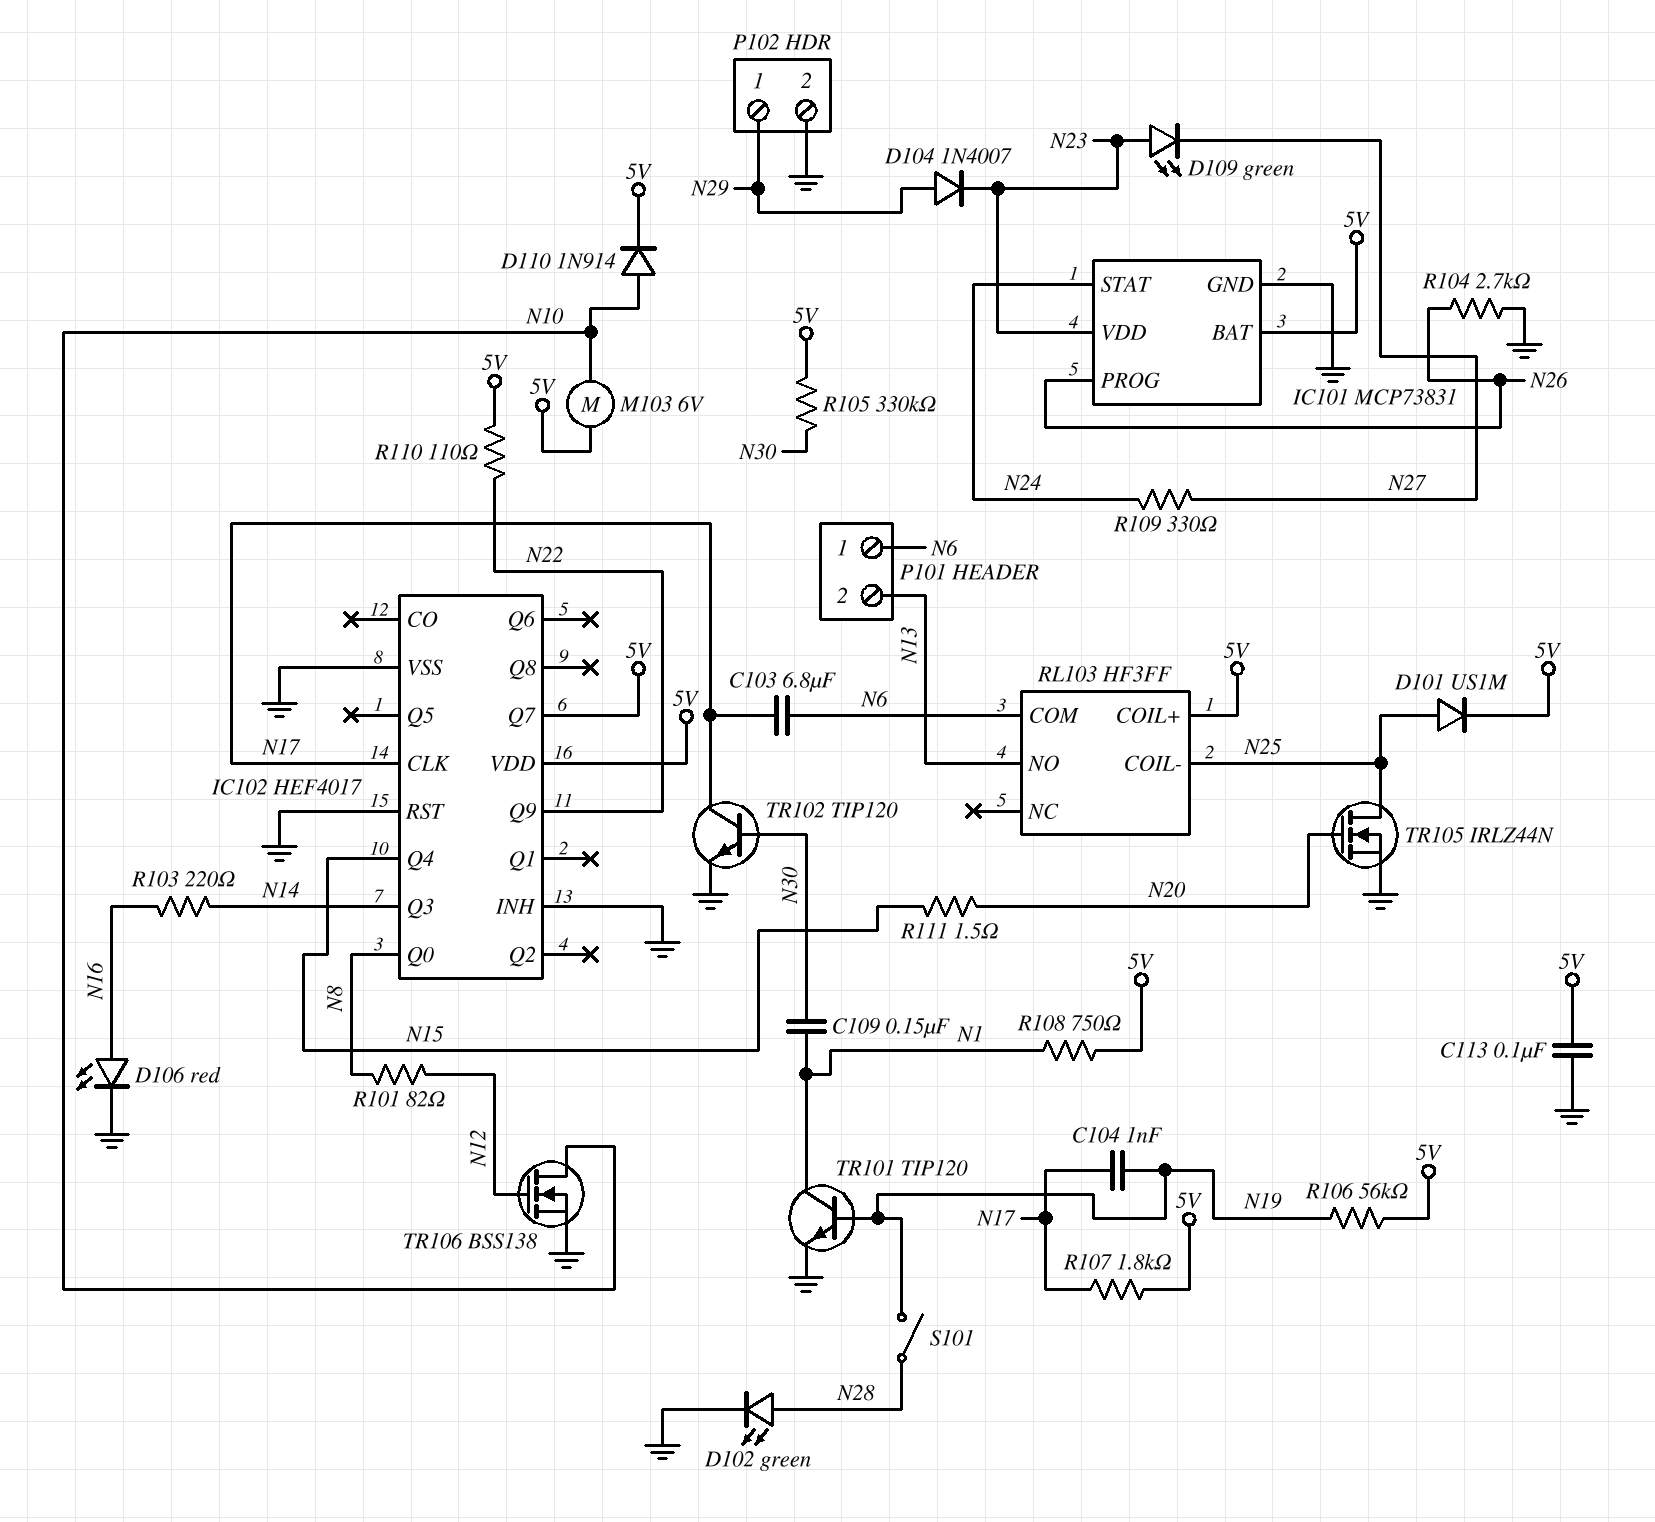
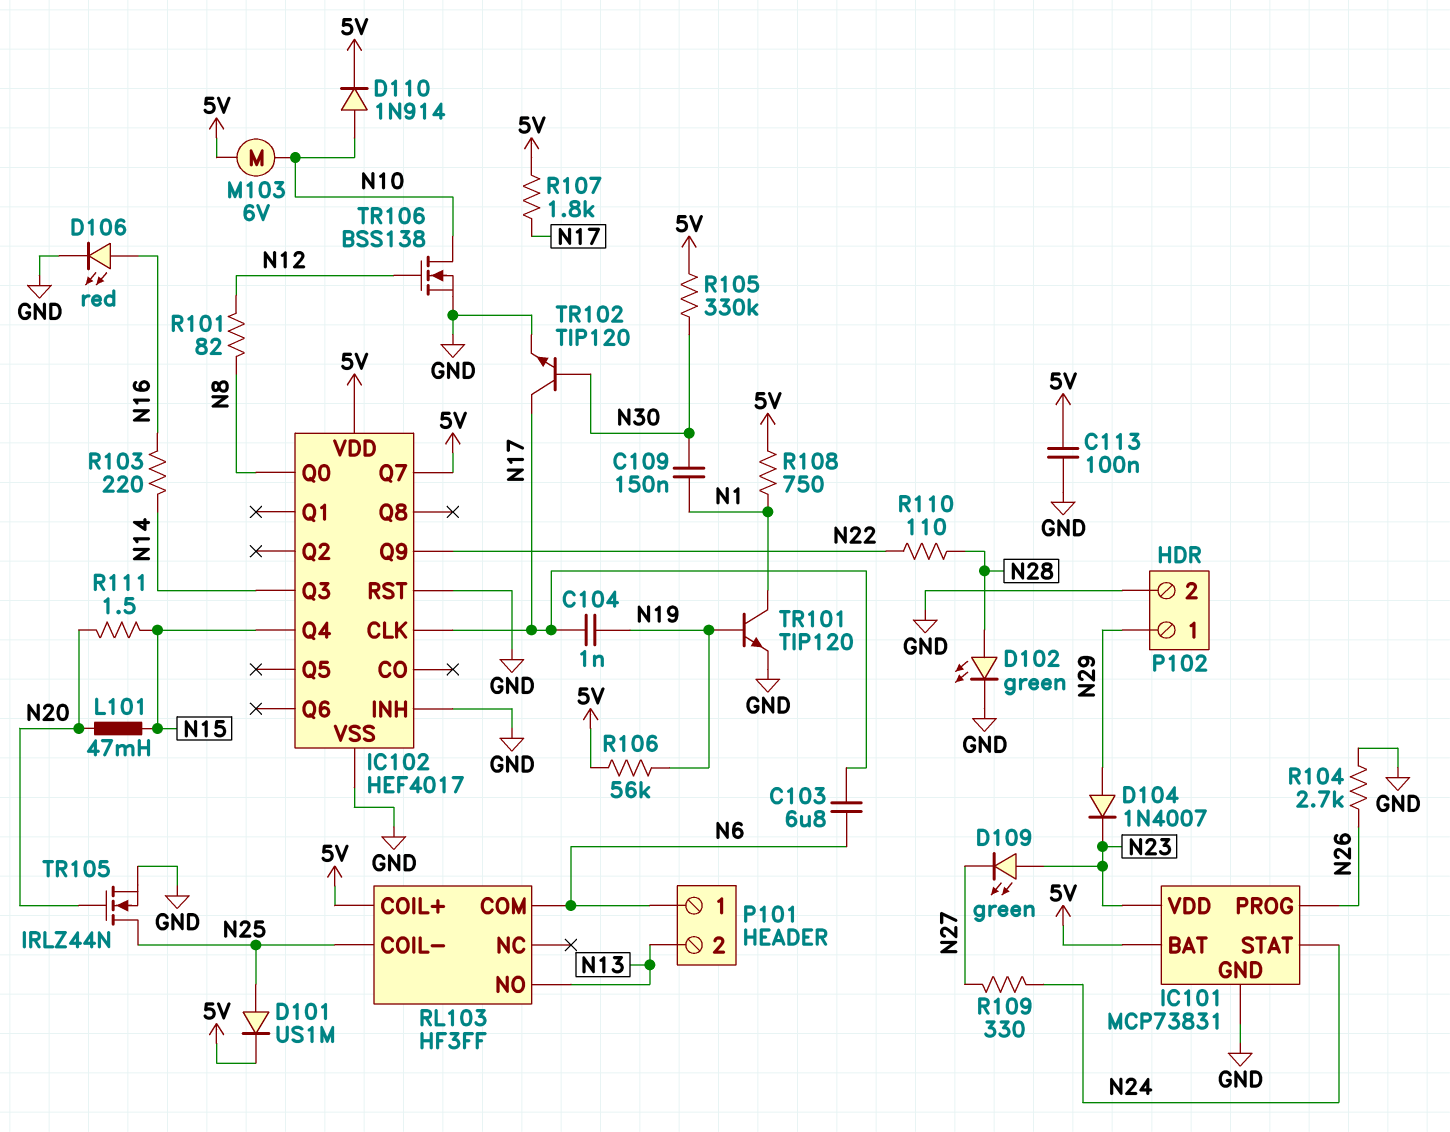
L101: none -> 47mH (N15, N20)
R110: 110 (5V, N22) -> 110 (N22, N28)
S101: switch (N19, N28) -> none

